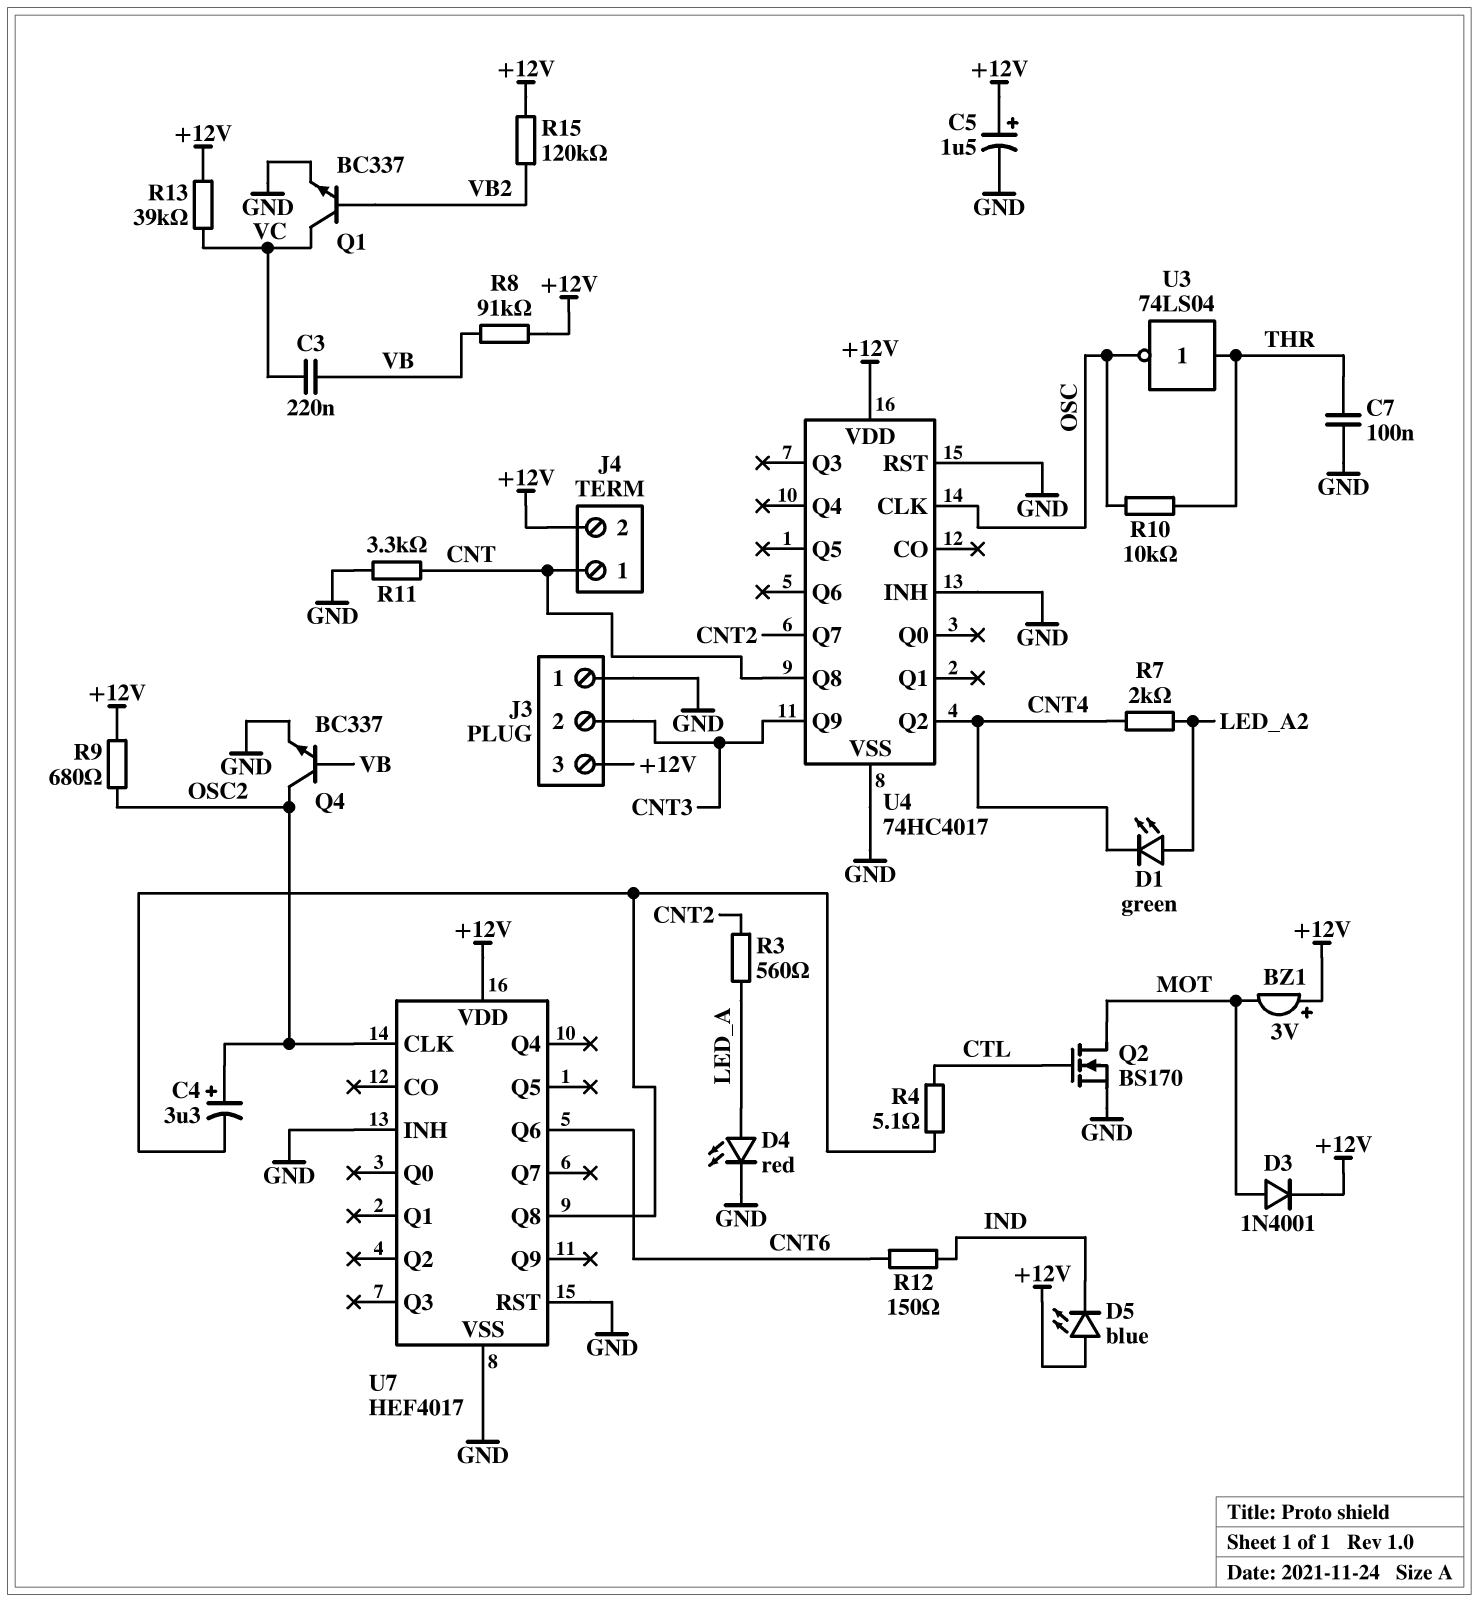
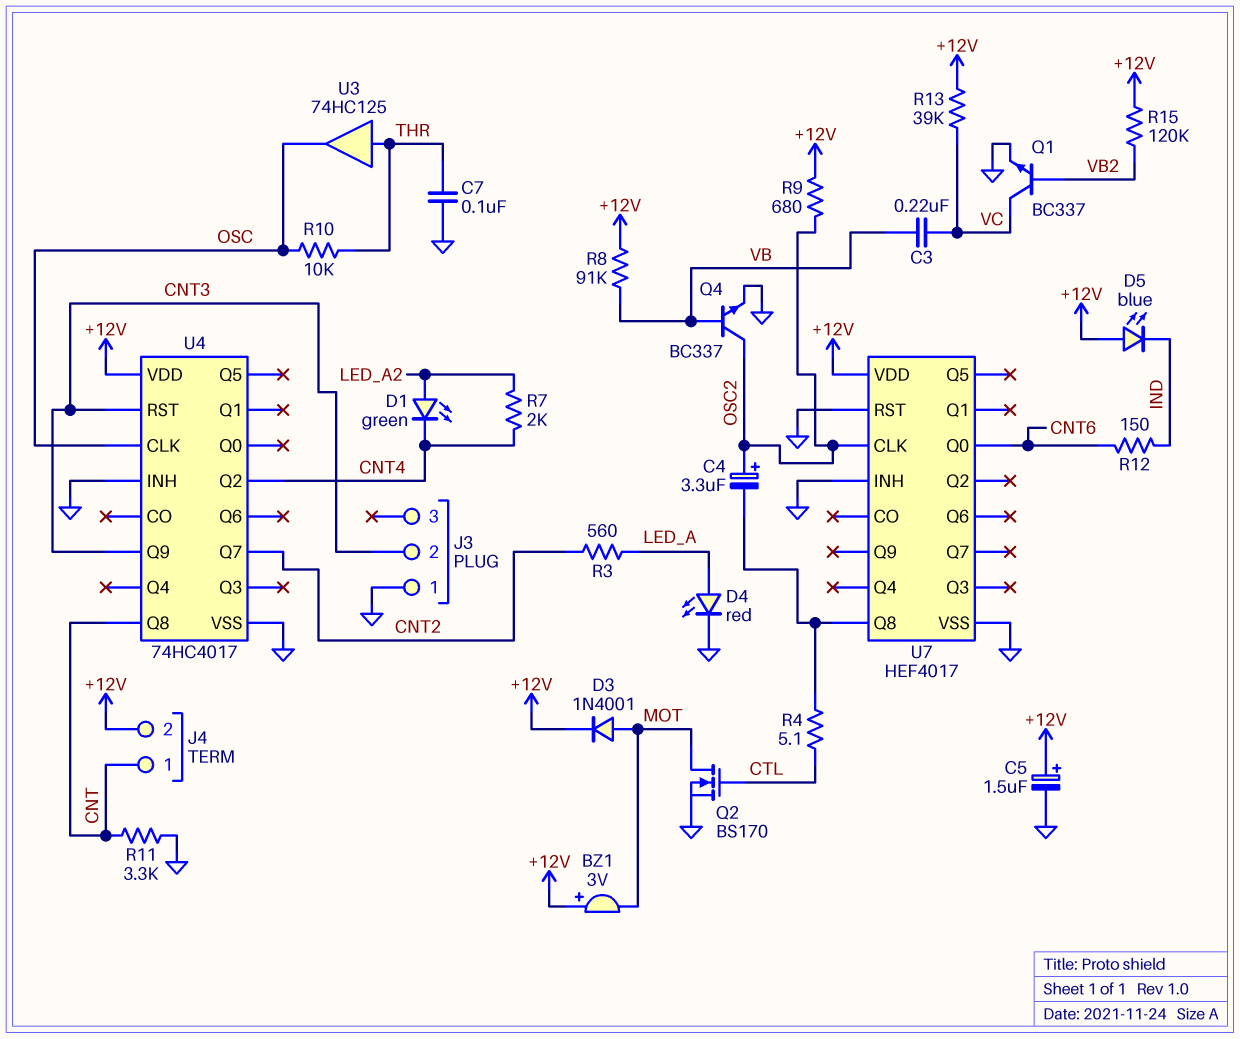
J3 pin 3: +12V -> none
U3: NOT 74LS04 (in THR, out OSC) -> buffer 74HC125 (in THR, out OSC)
U4 pin RST: GND -> CNT3
U7 pin Q0: none -> CNT6
U7 pin Q6: CNT6 -> none

